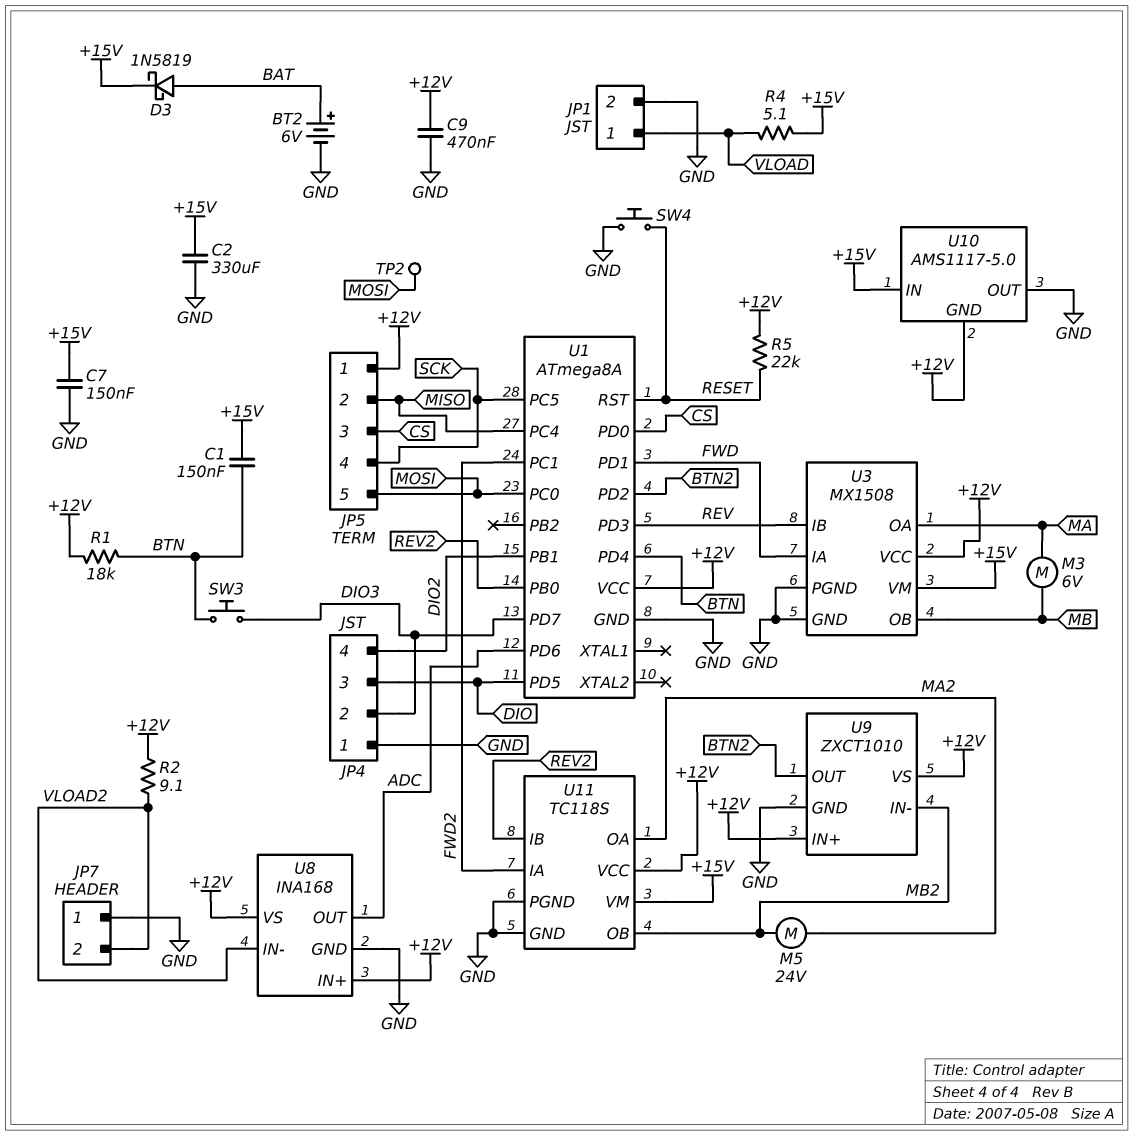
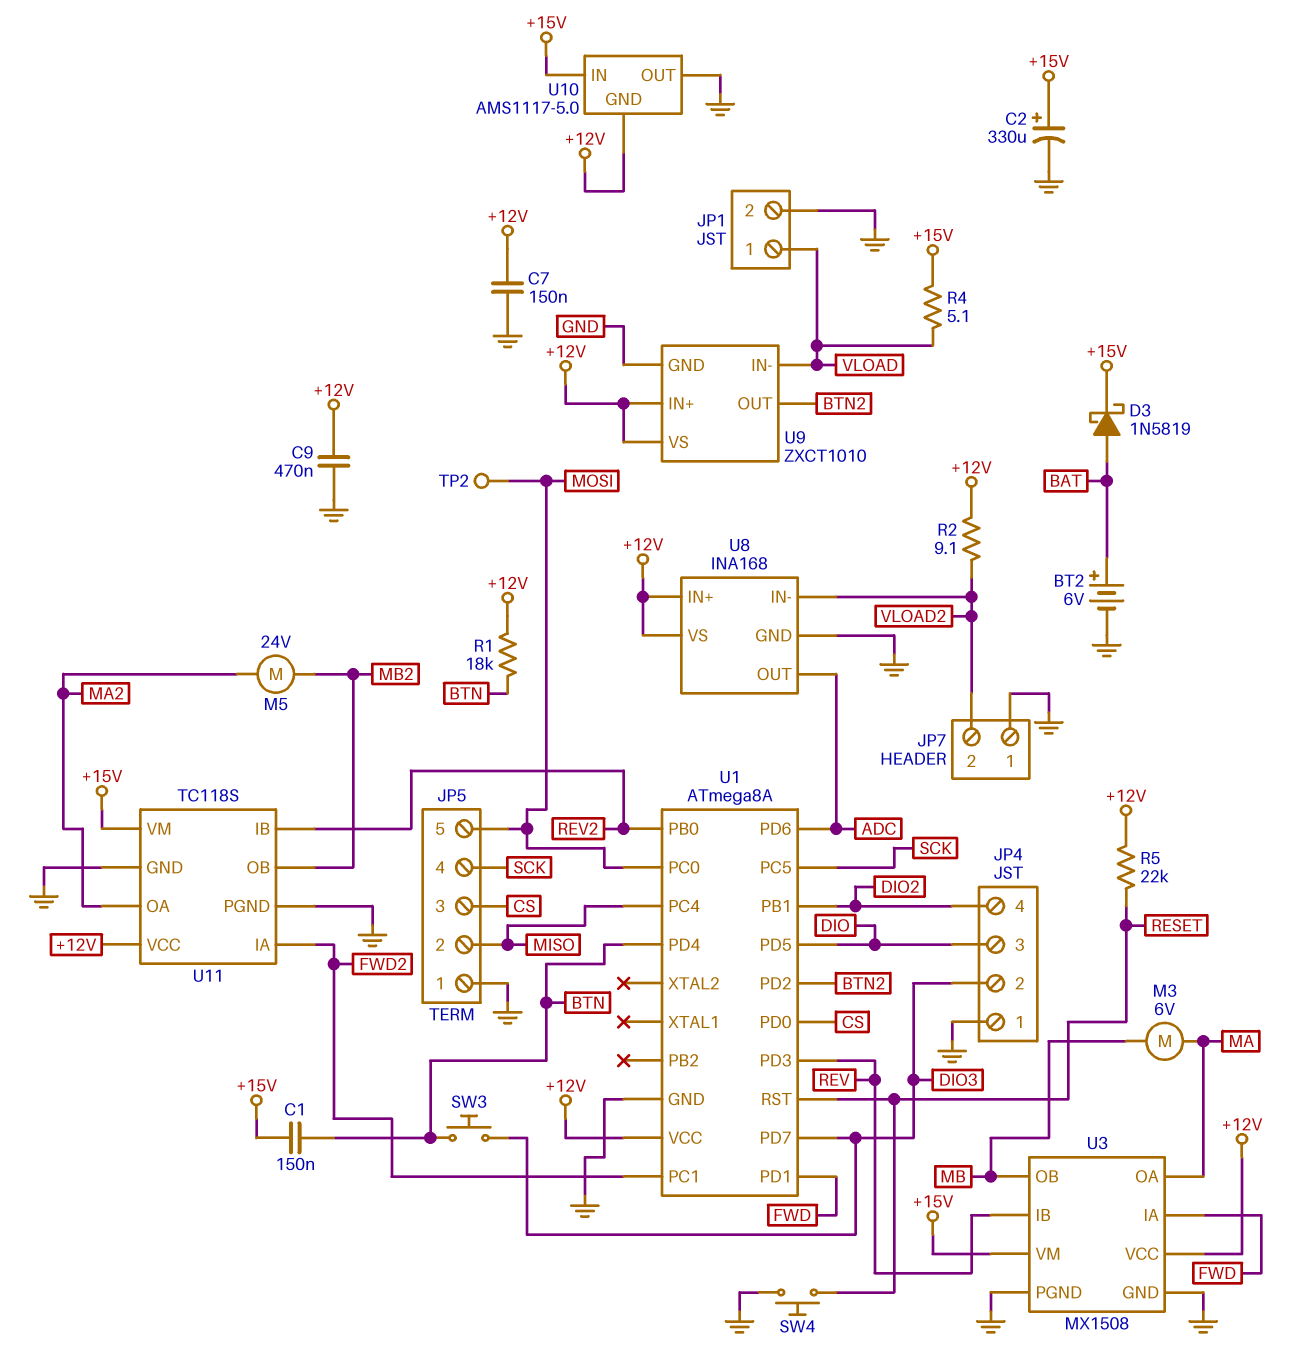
C2: 330uF (+15V, GND) -> 330uF (plus +15V, minus GND)
C7: 150nF (+15V, GND) -> 150nF (+12V, GND)
JP5 pin 1: +12V -> GND
U9 pin IN-: MB2 -> VLOAD

